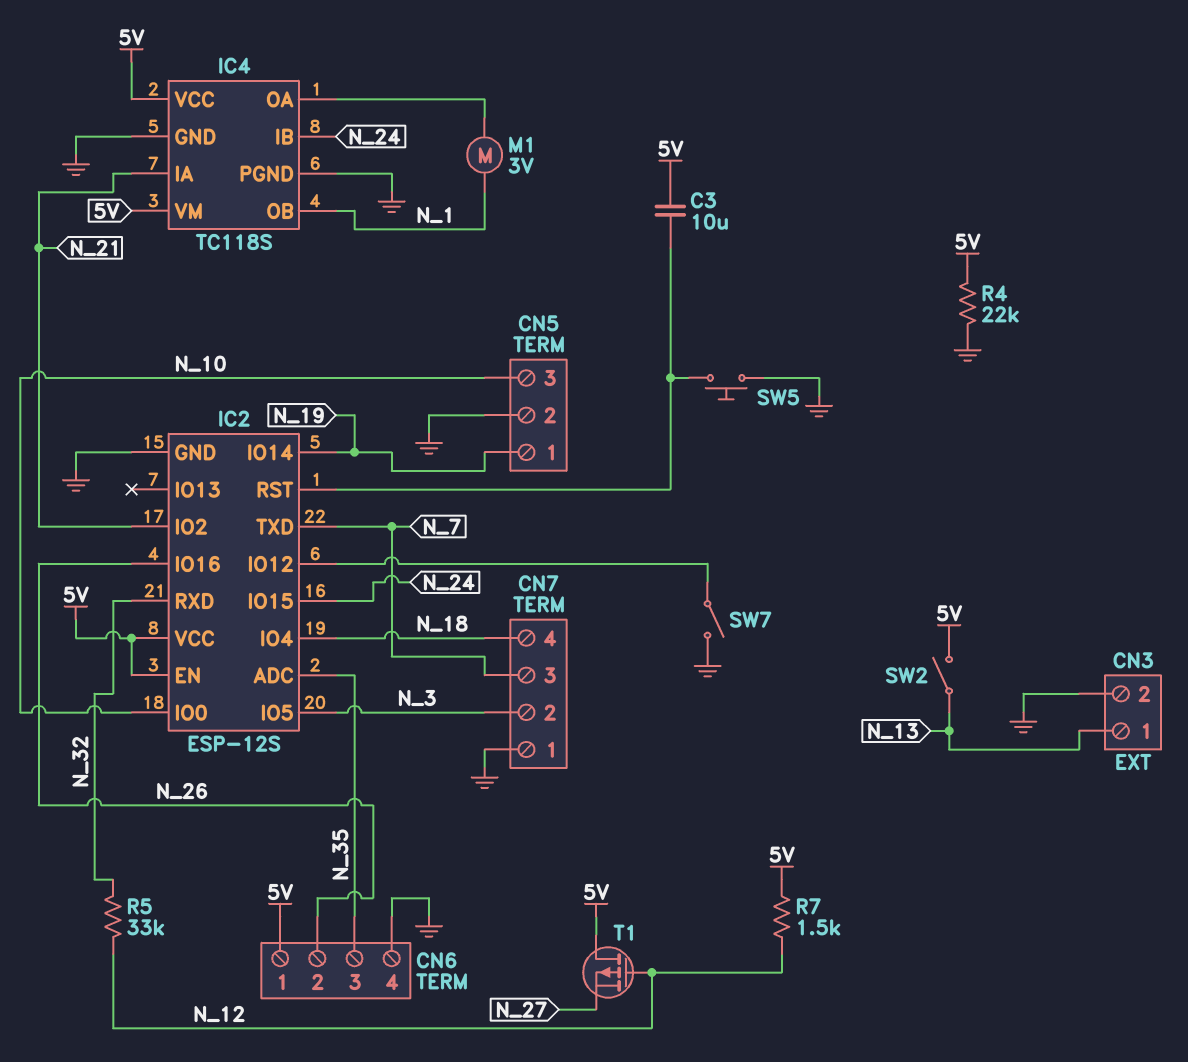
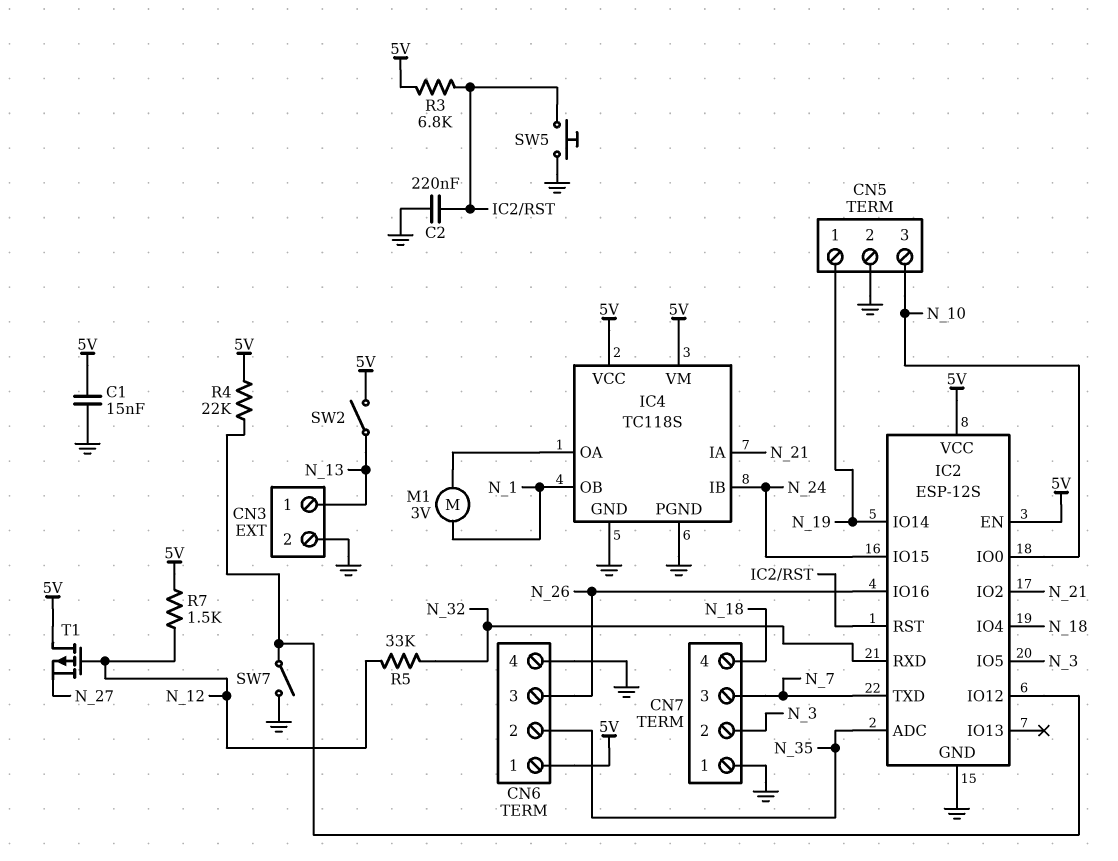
C1: none -> 15nF (5V, GND)
C2: none -> 220nF (GND, IC2/RST)
C3: 10uF (5V, IC2/RST) -> none
CN6 pin 2: N_26 -> N_35
CN6 pin 3: N_35 -> N_26
R3: none -> 6.8k (5V, IC2/RST)
R4: 22k (5V, GND) -> 22k (5V, IC2/IO12)

